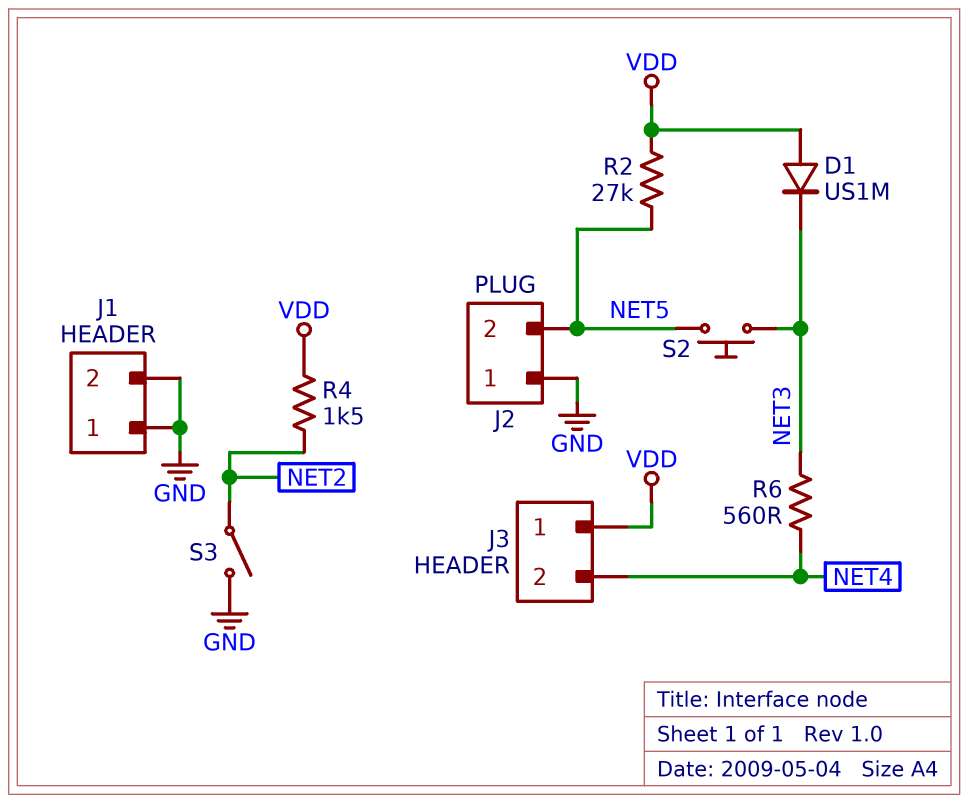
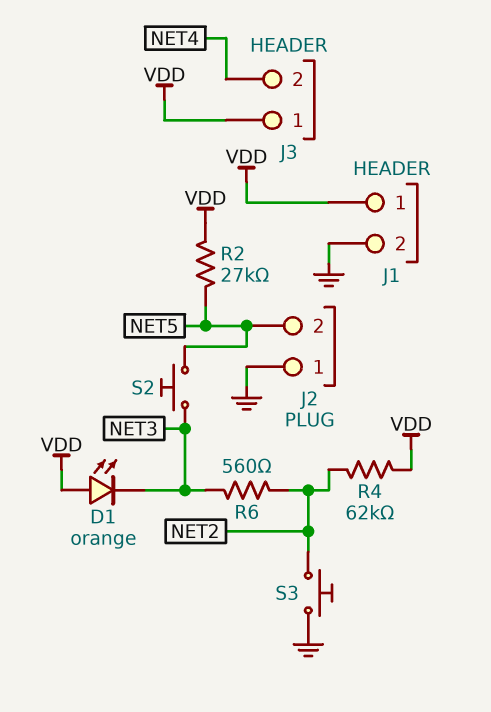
D1: diode US1M (A VDD, K NET3) -> LED orange (A VDD, K NET3)
J1 pin 1: GND -> VDD
R4: 1.5k (NET2, VDD) -> 62k (NET2, VDD)
R6: 560 (NET3, NET4) -> 560 (NET2, NET3)
S3: switch (GND, NET2) -> button (GND, NET2)

